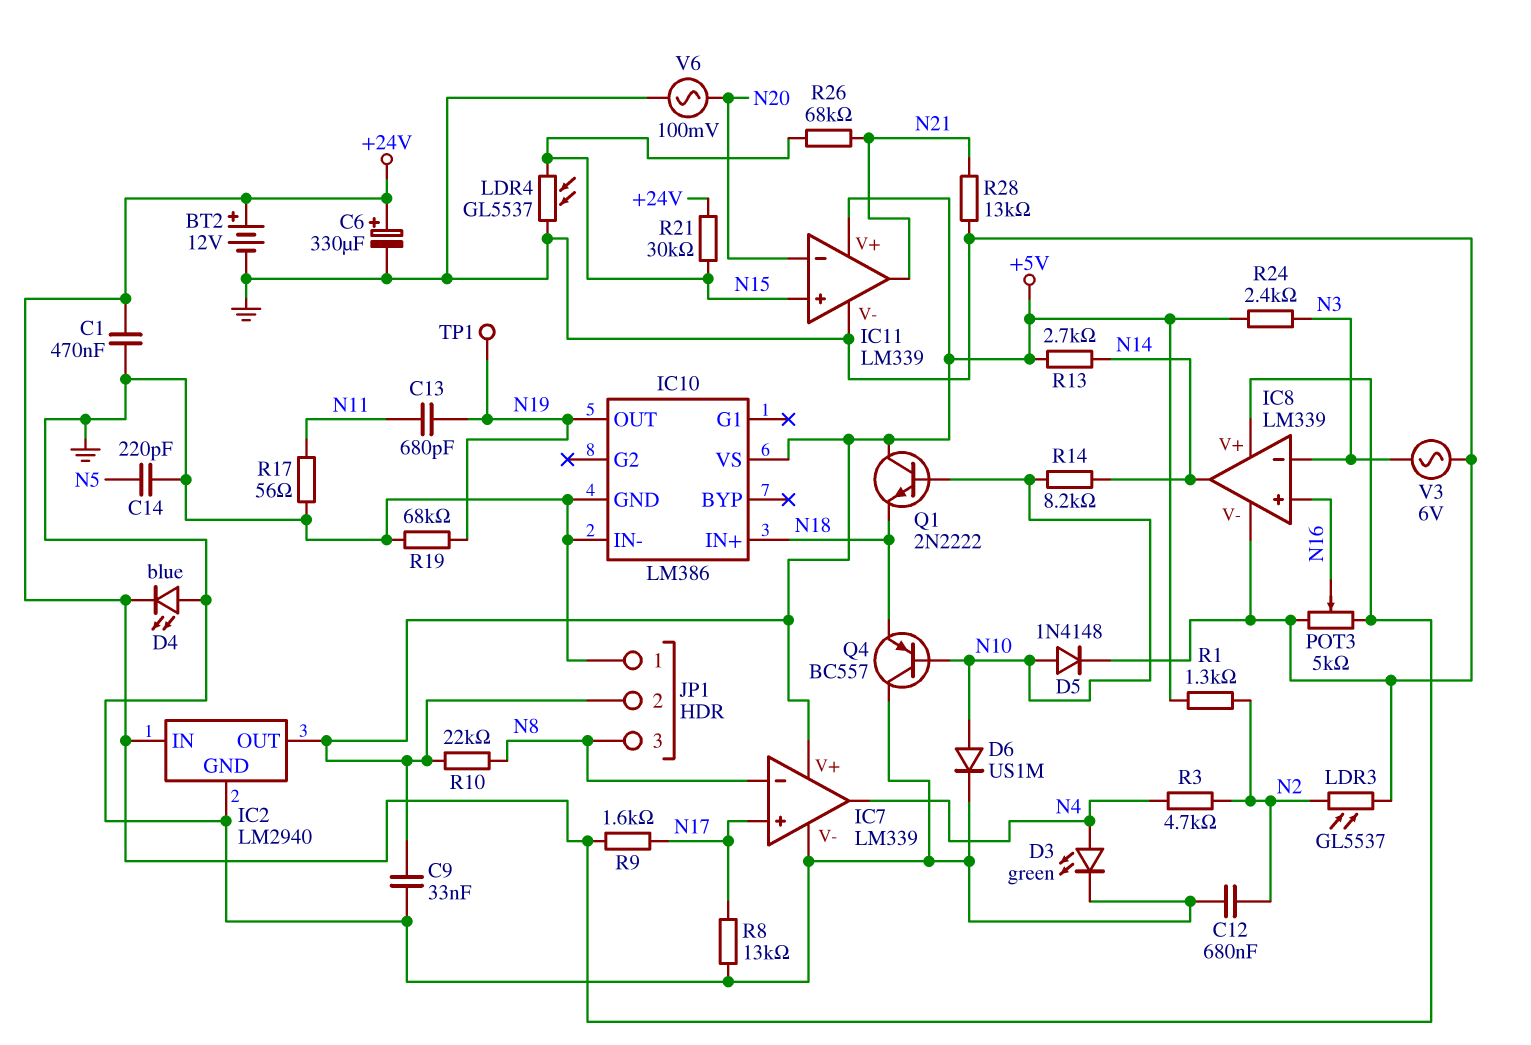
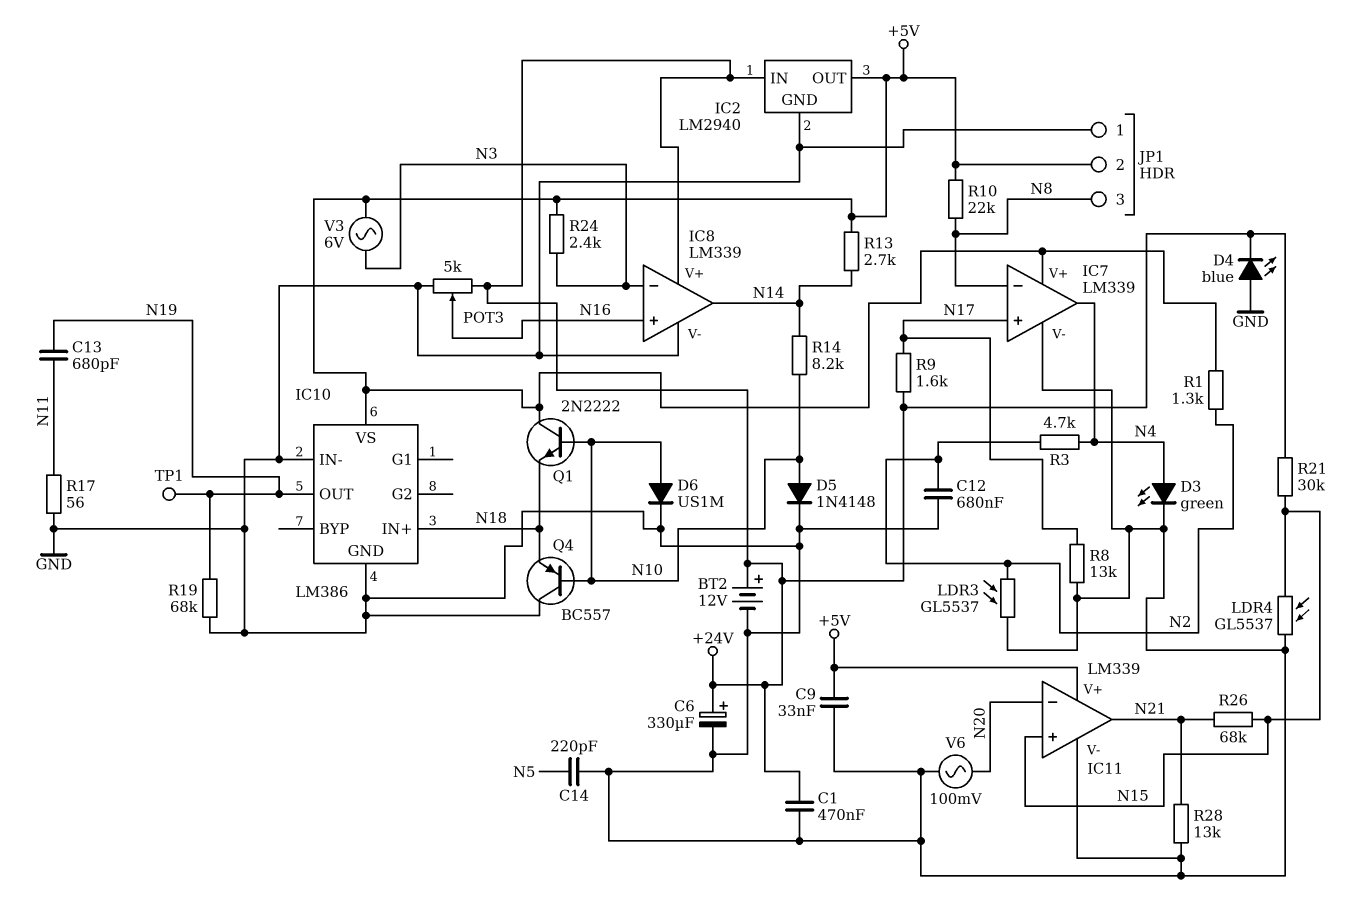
V3: AC 6V (GND, N3) -> AC 6V (+5V, N3)

